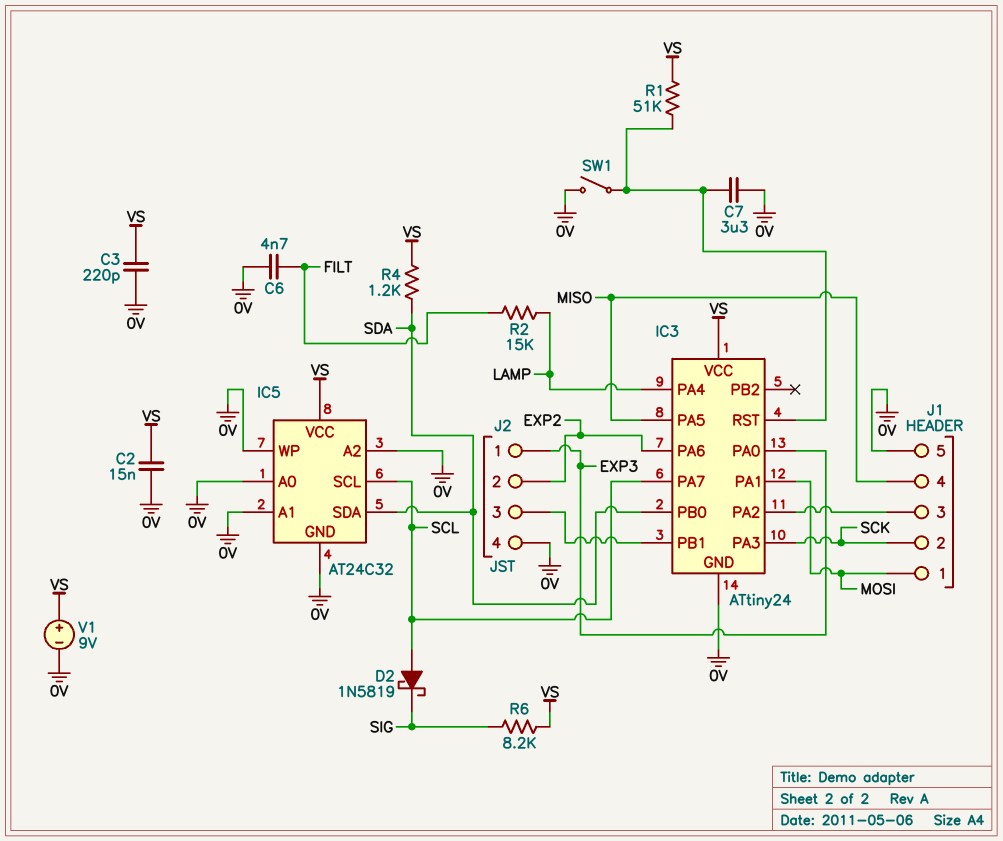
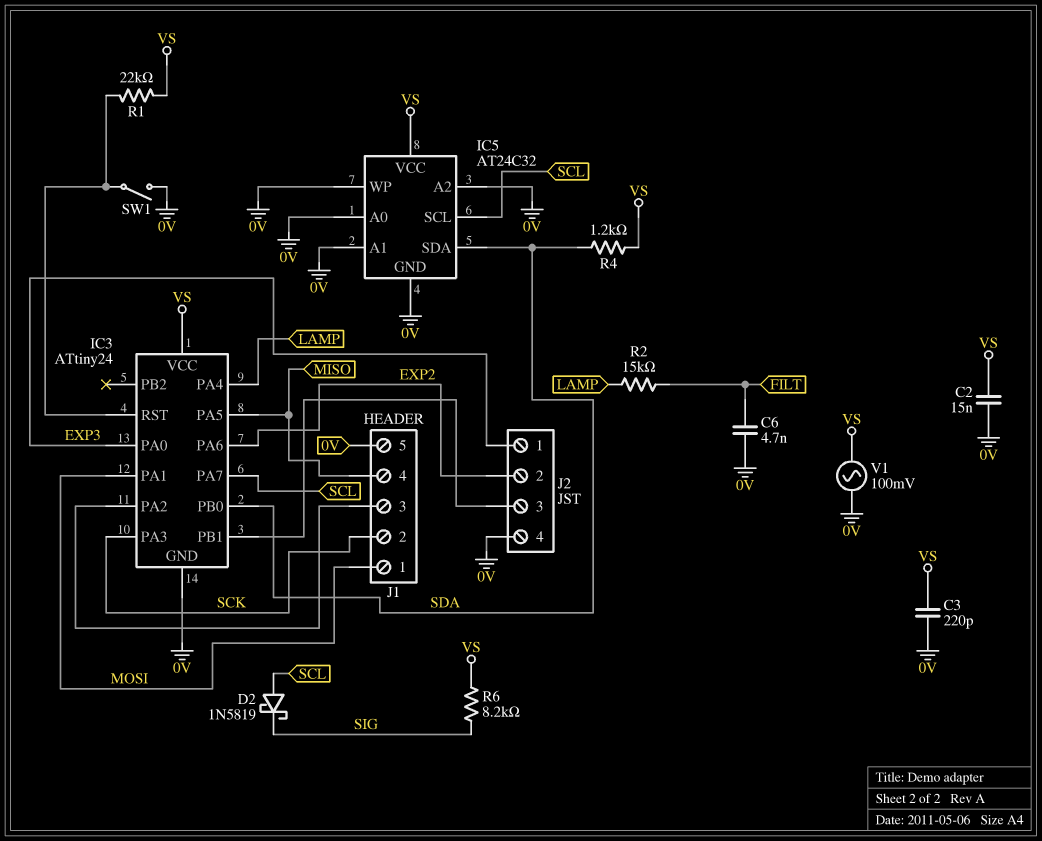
C7: 3.3uF (0V, IC3/RST) -> none
R1: 51k (IC3/RST, VS) -> 22k (IC3/RST, VS)
V1: 9V (plus VS, minus 0V) -> AC 100mV (0V, VS)

